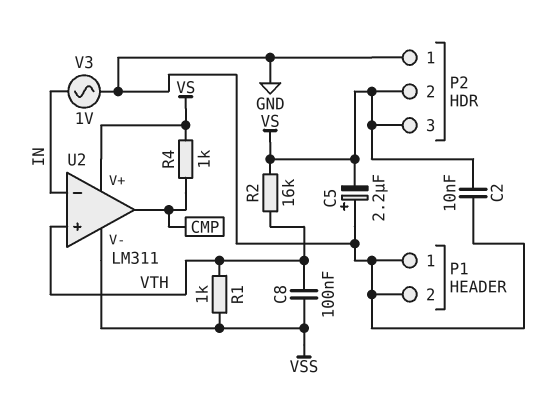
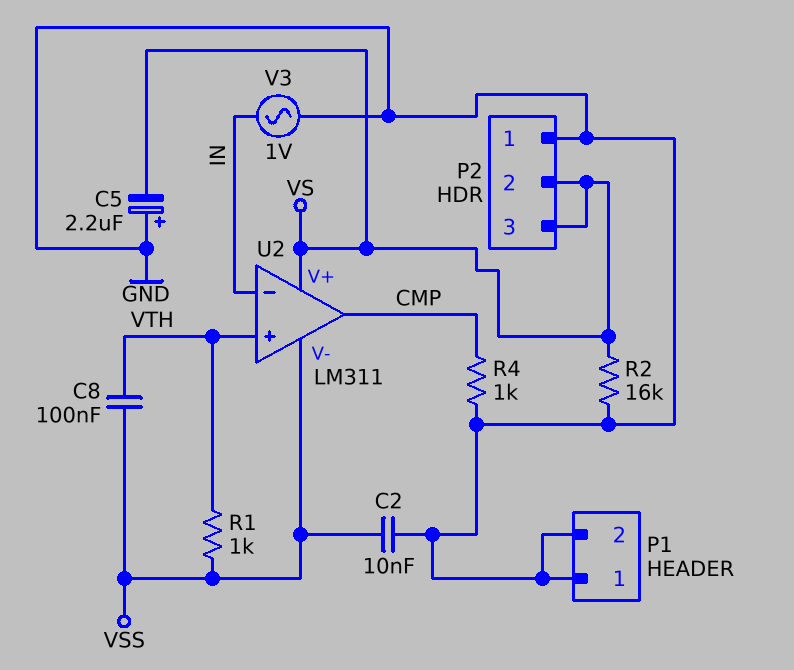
C2: 10nF (GND, VS) -> 10nF (GND, VSS)
R2: 16k (VS, VTH) -> 16k (GND, VS)
R4: 1k (CMP, VS) -> 1k (CMP, GND)

